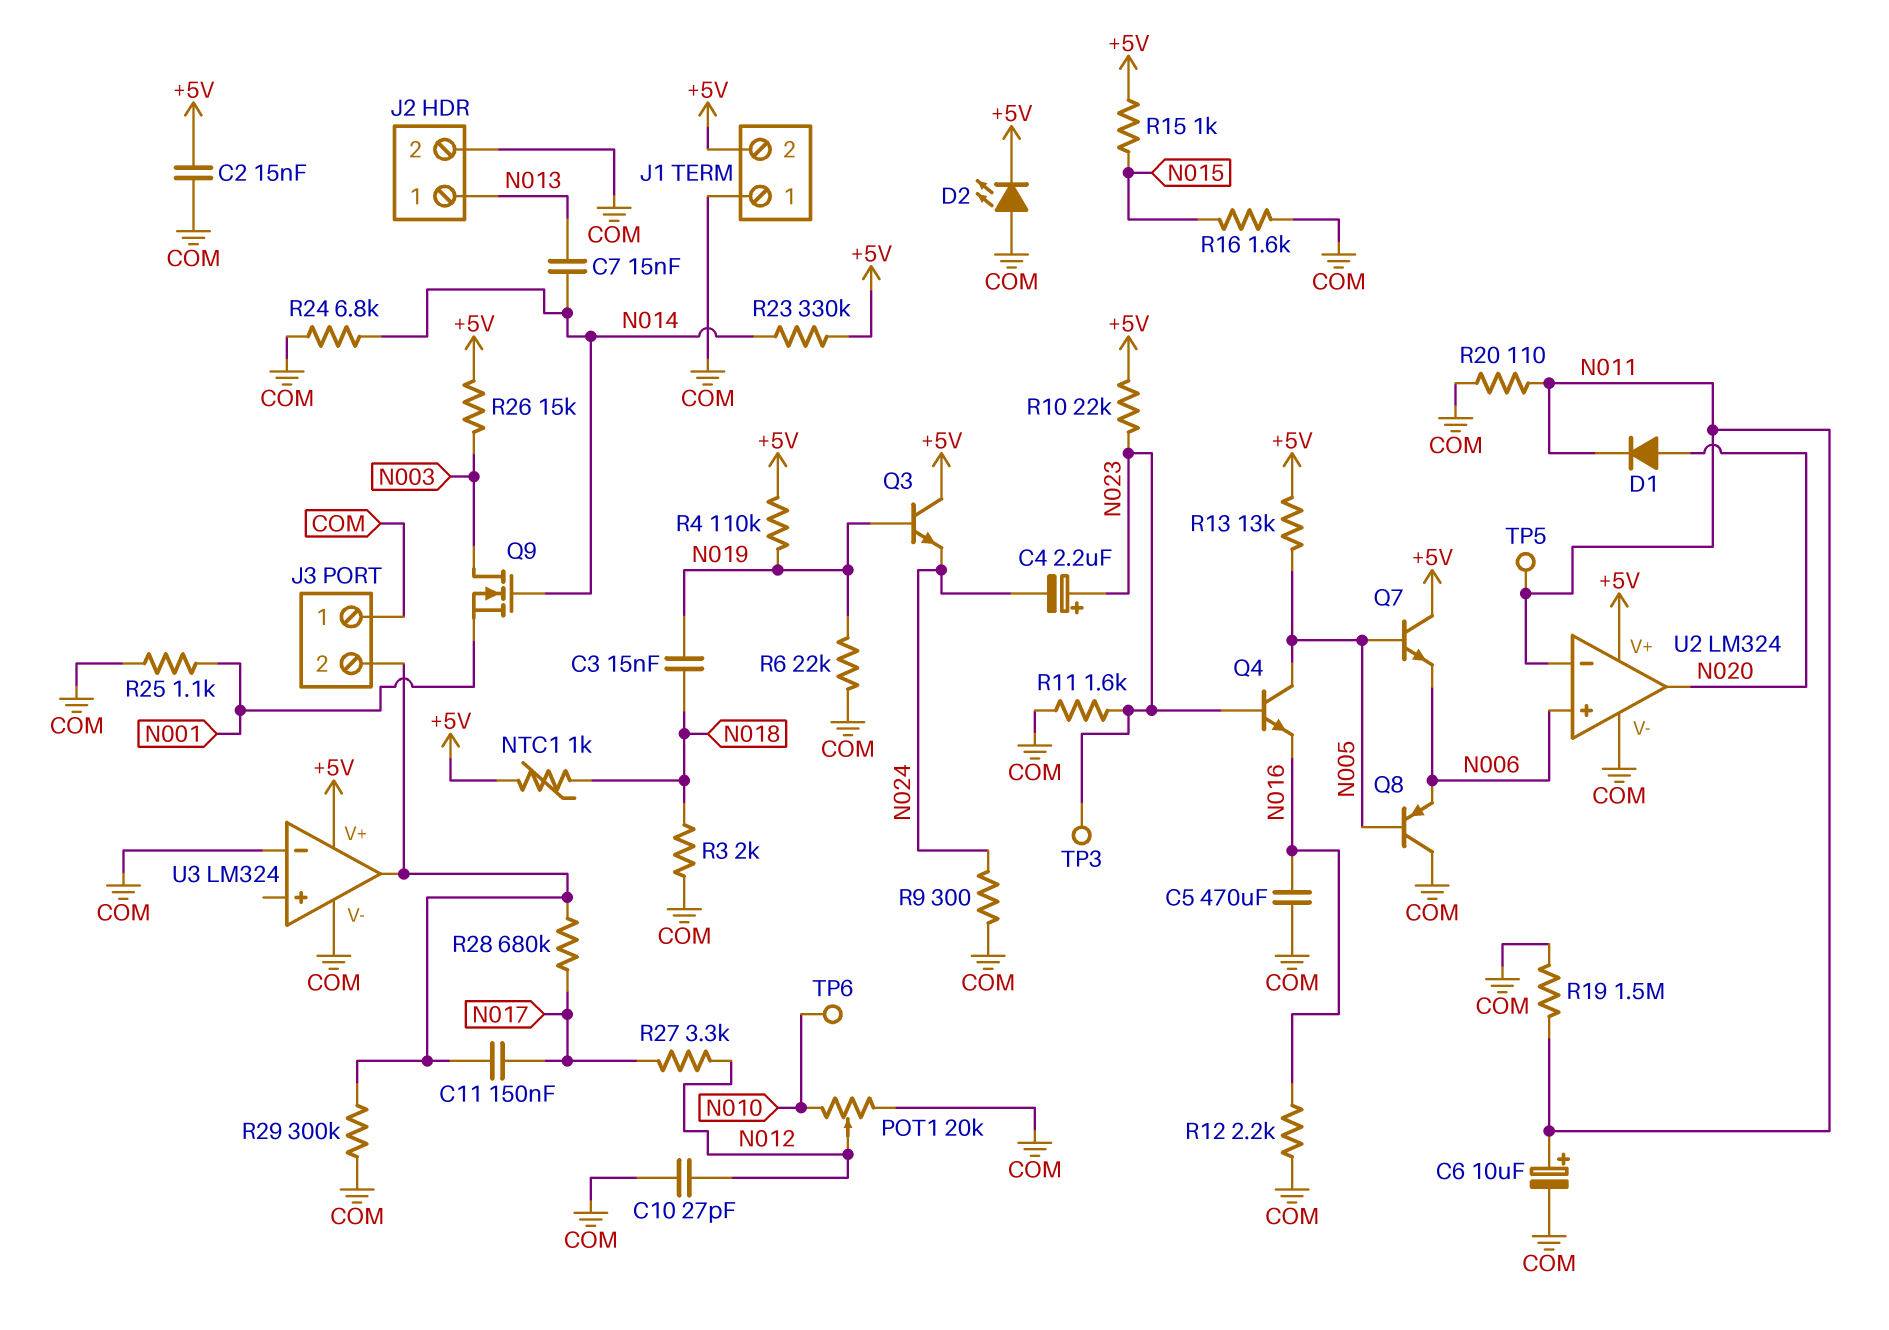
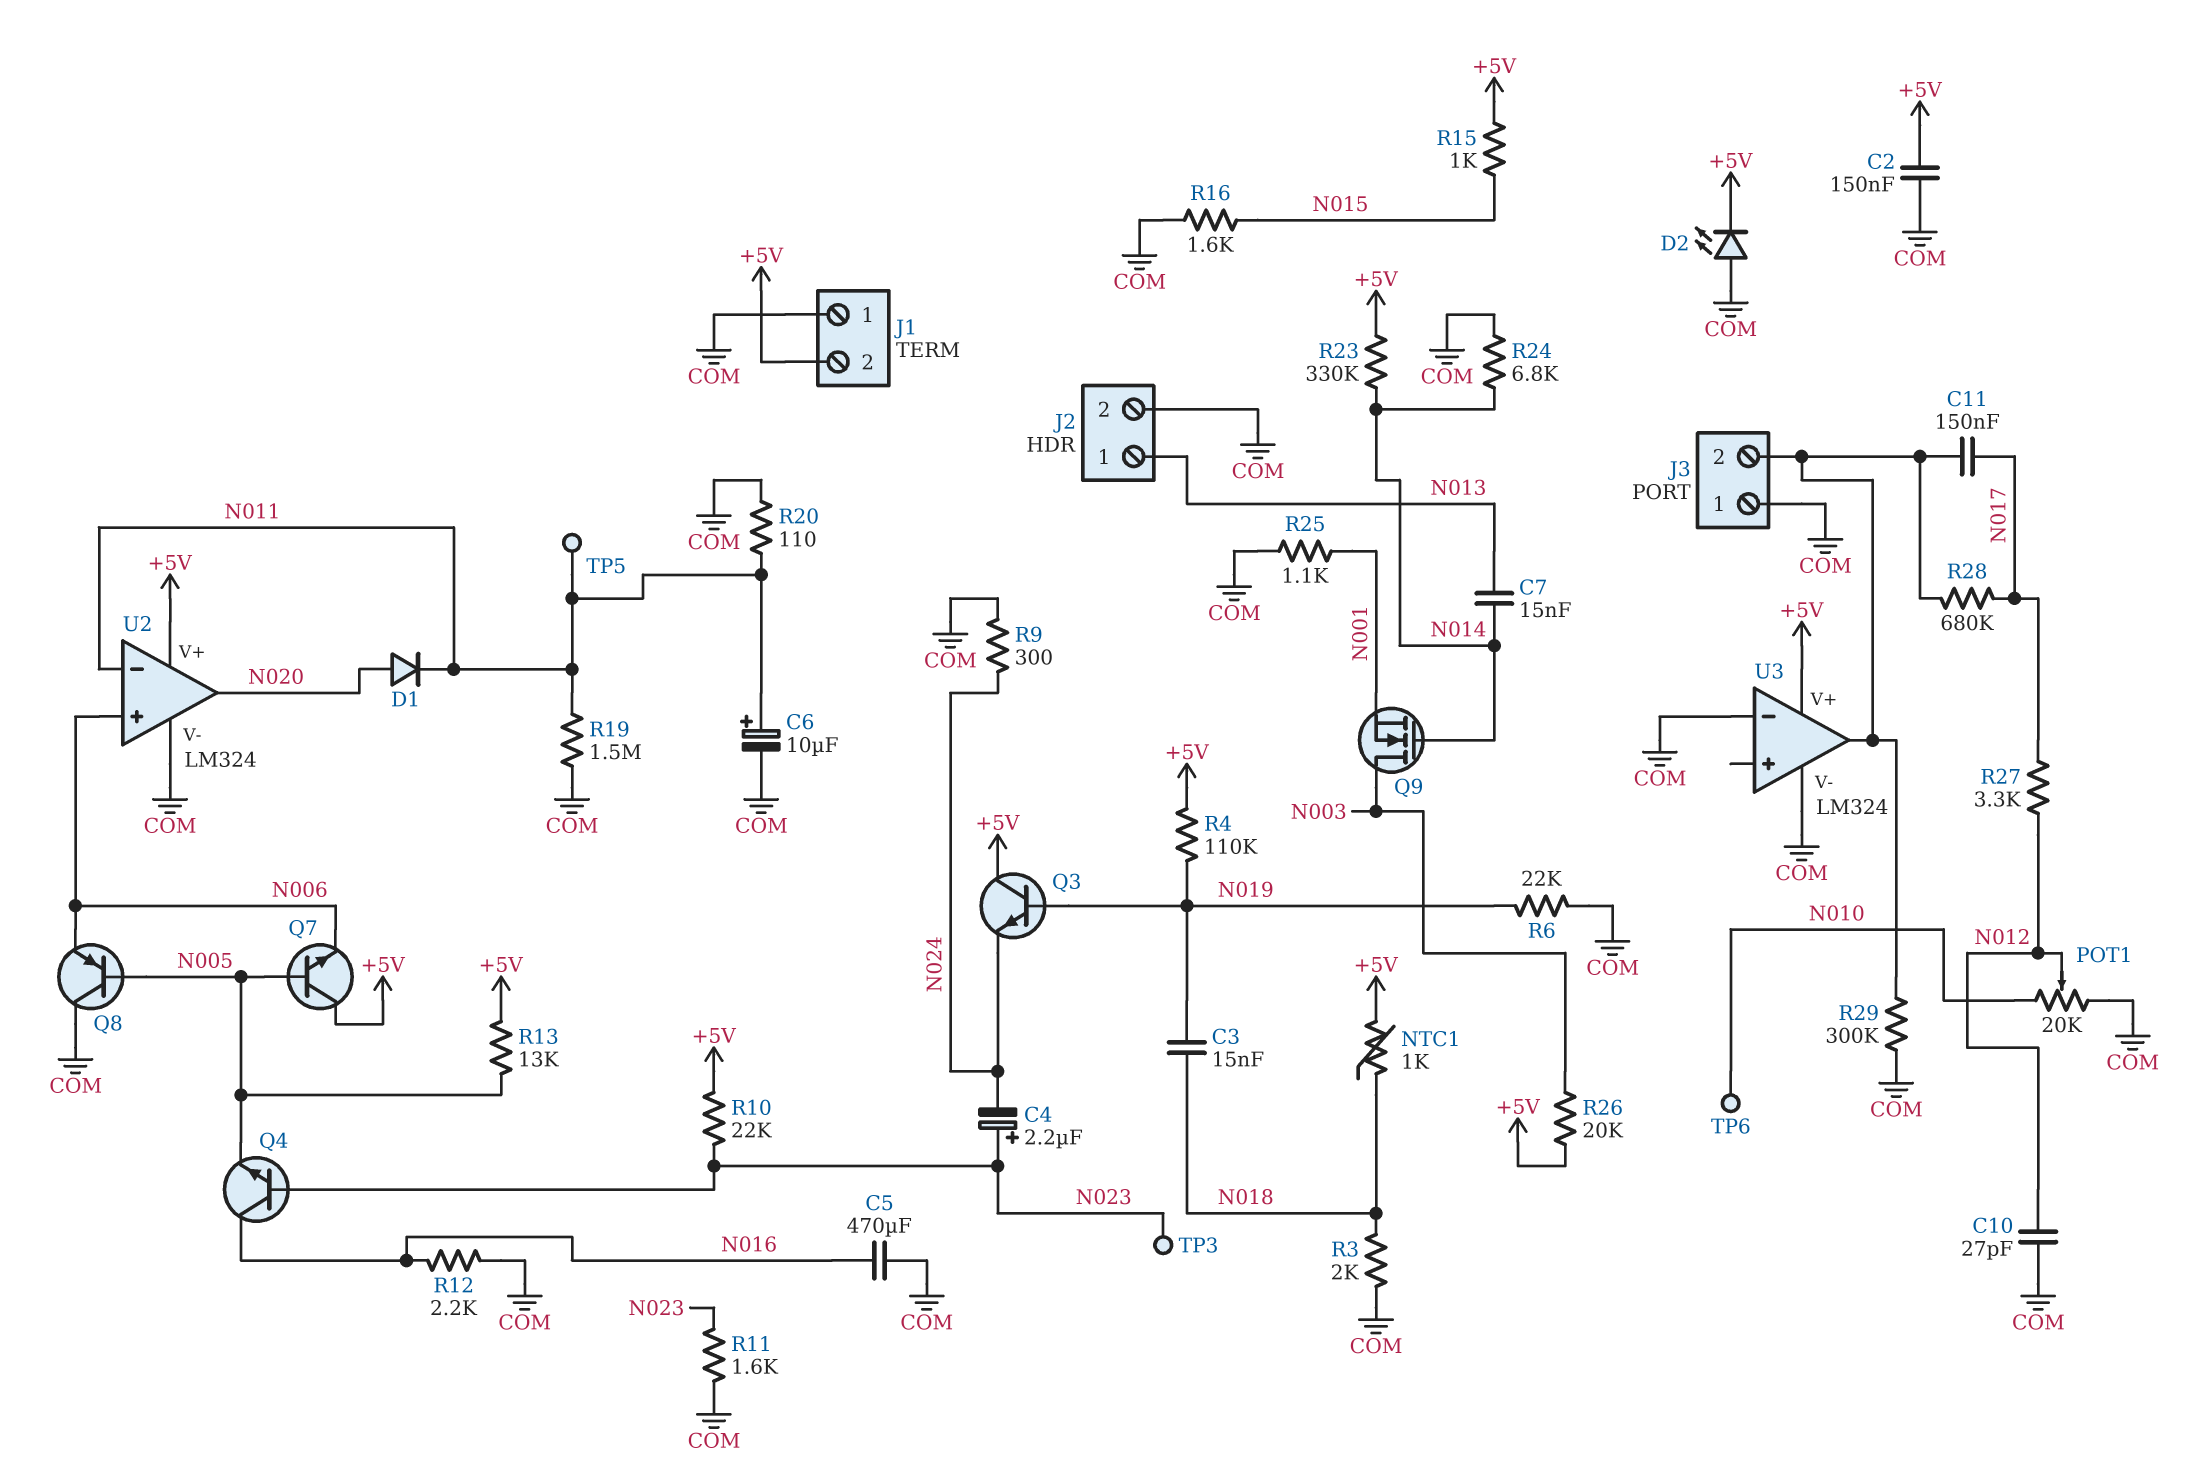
C2: 15nF (+5V, COM) -> 150nF (+5V, COM)
Q4: NPN (B N023, C N005, E N016) -> NPN (B N023, C N016, E N005)
R26: 15k (+5V, N003) -> 20k (+5V, N003)

